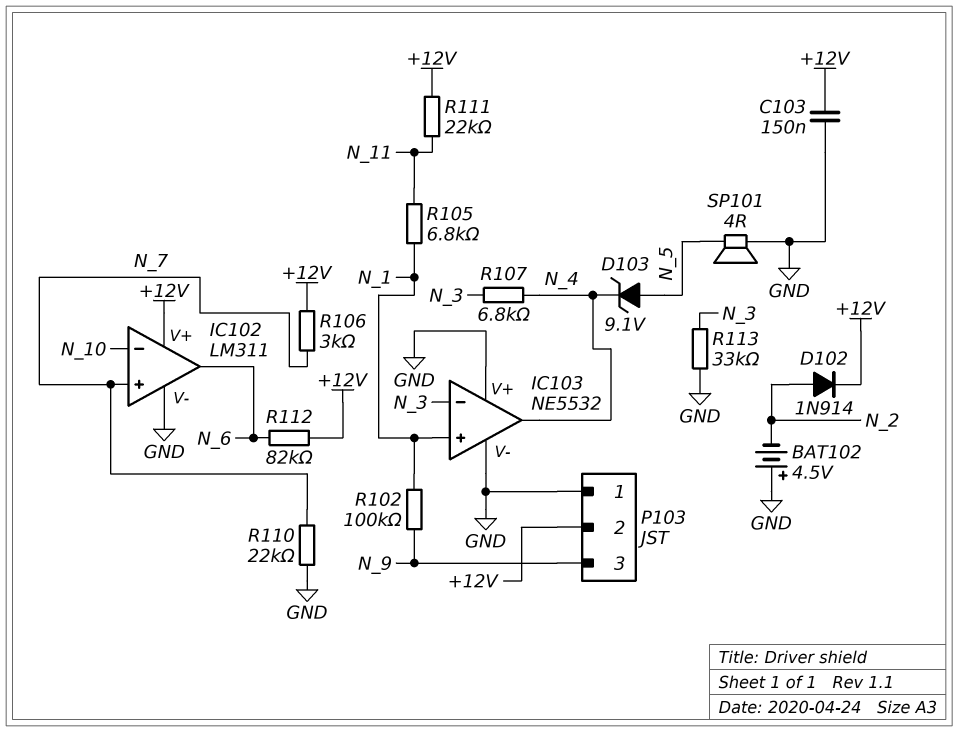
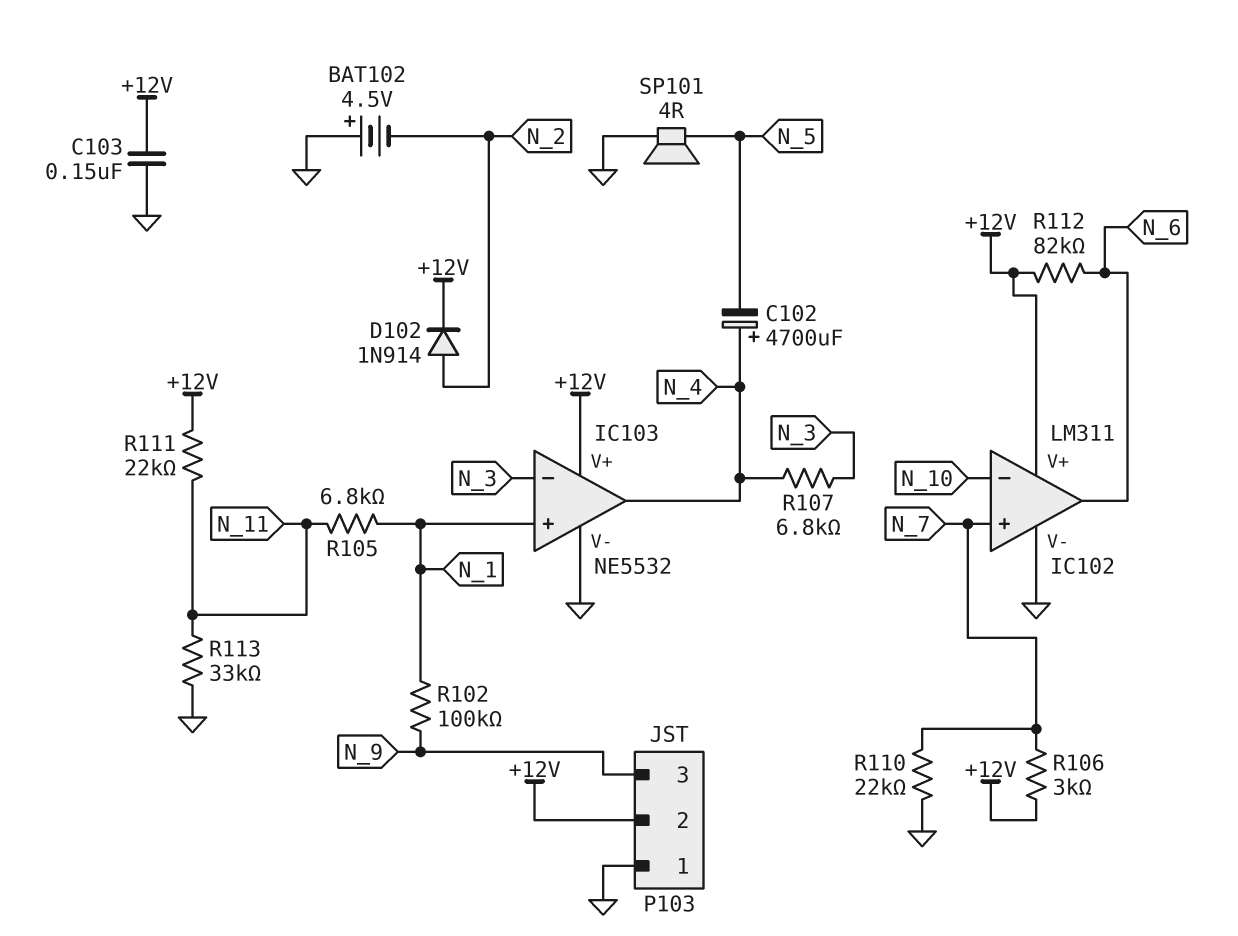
C102: none -> 4700uF (plus N_4, minus N_5)
D103: zener 9.1V (A N_5, K N_4) -> none
IC103 pin V+: GND -> +12V
R113: 33k (GND, N_3) -> 33k (GND, N_11)

